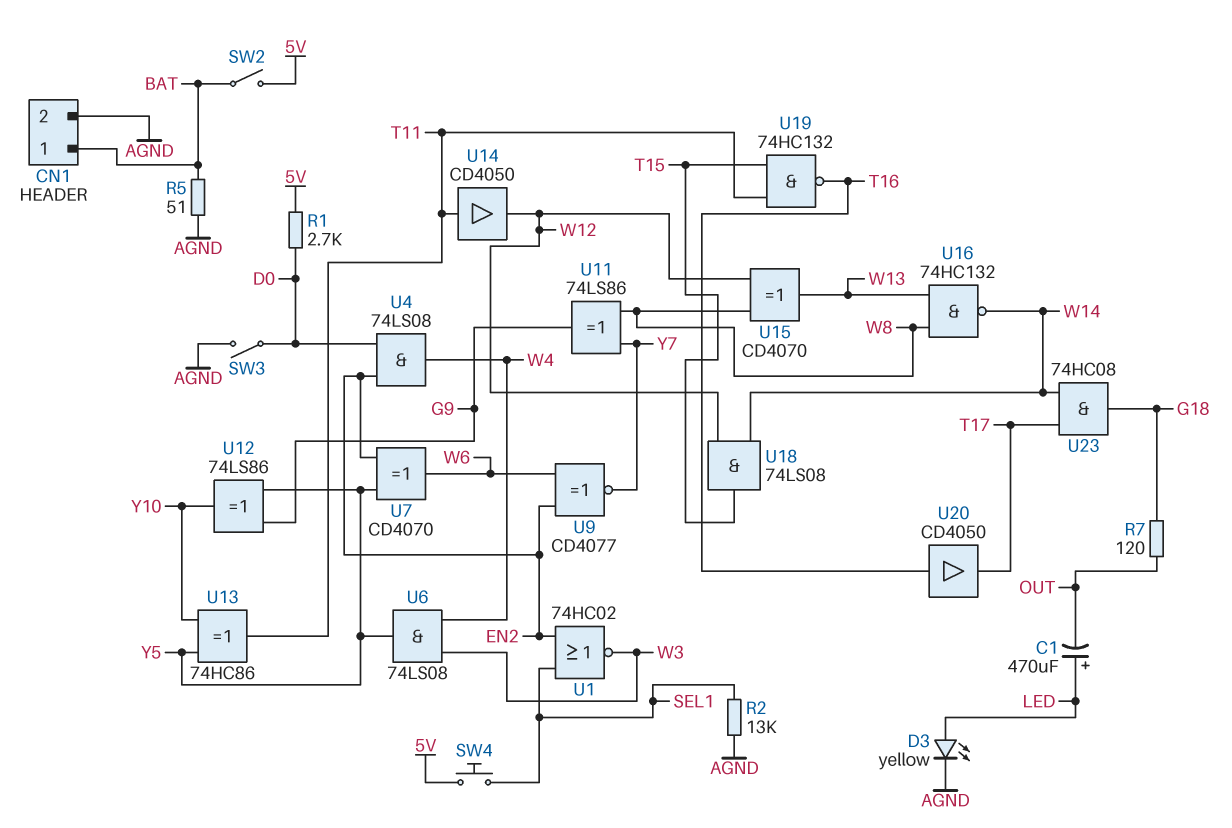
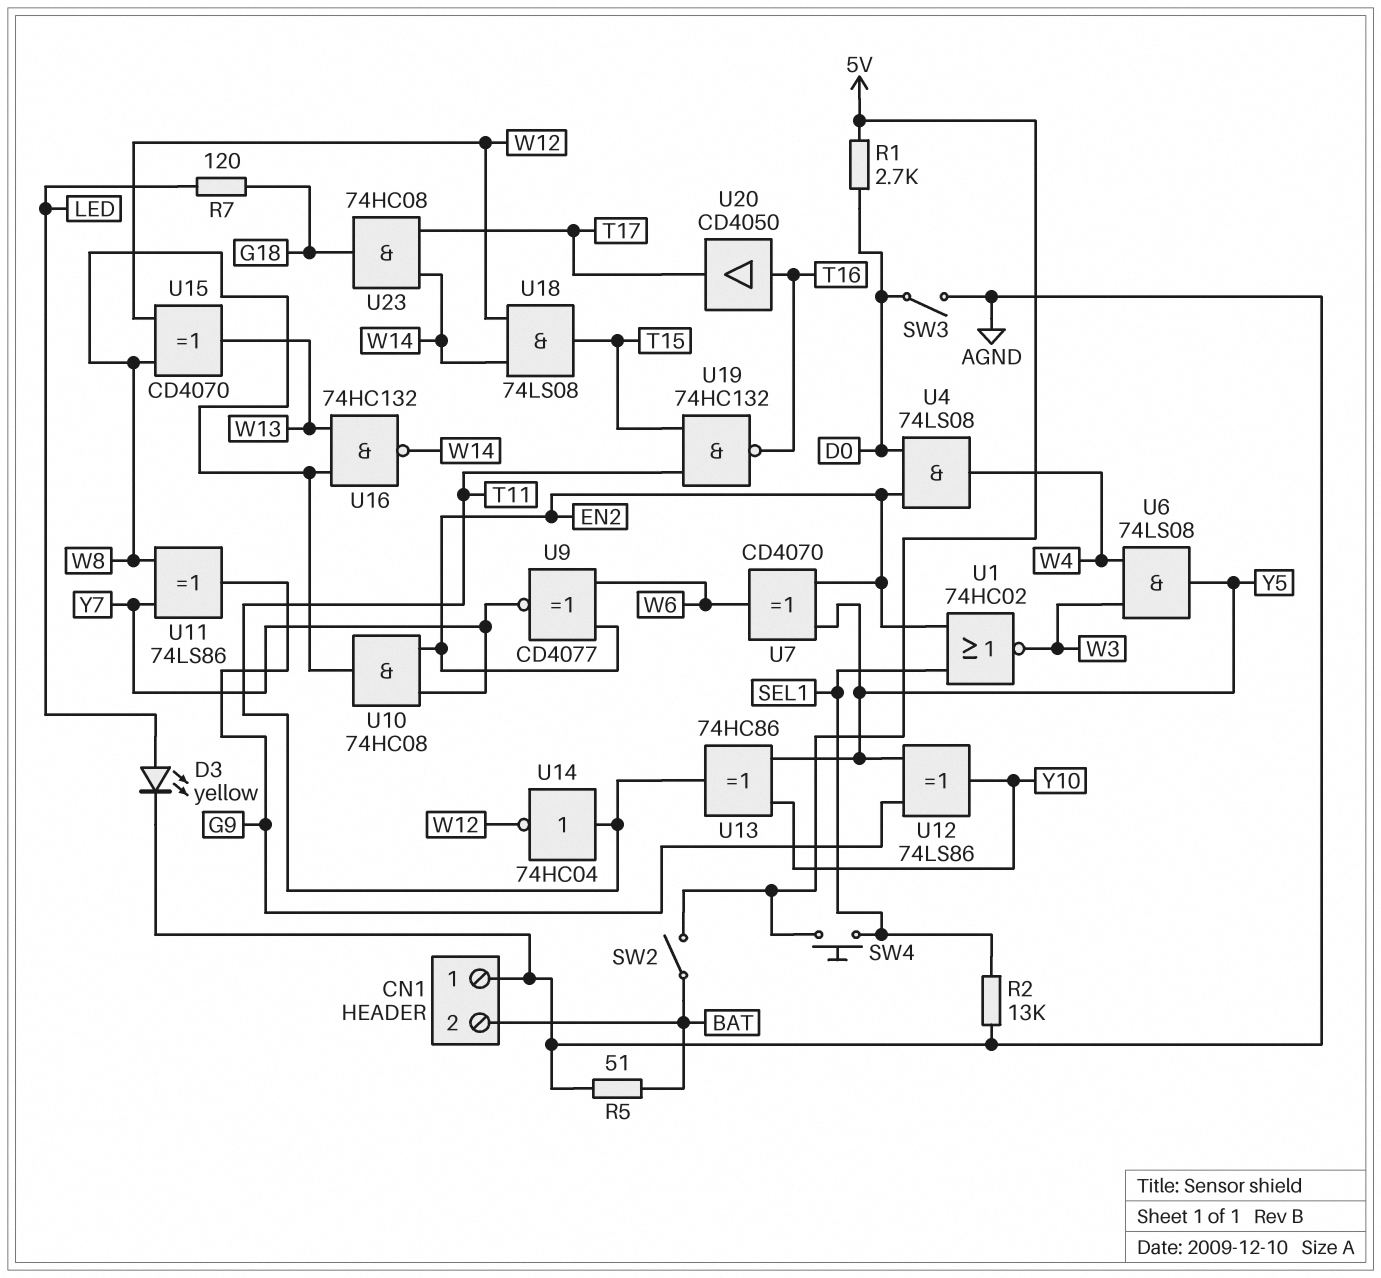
C1: 470uF (plus LED, minus OUT) -> none
CN1 pin 1: BAT -> AGND
CN1 pin 2: AGND -> BAT
R7: 120 (G18, OUT) -> 120 (G18, LED)
U10: none -> AND 74HC08 (in EN2, in Y7, out W8)
U14: buffer CD4050 (in T11, out W12) -> NOT 74HC04 (in T11, out W12)

